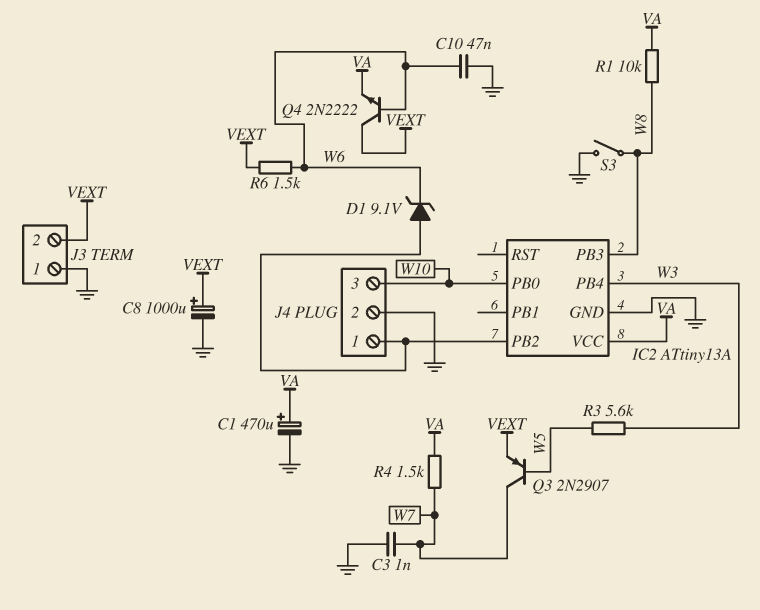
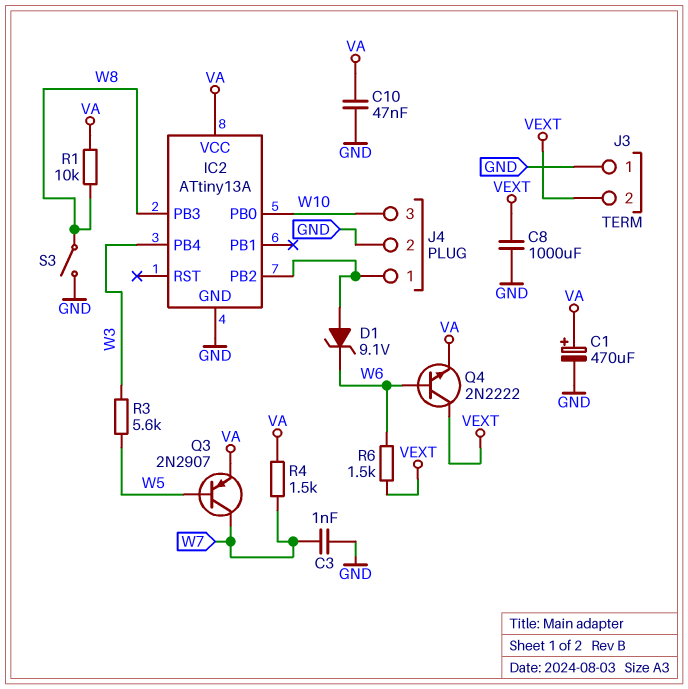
C8: 1000uF (plus VEXT, minus GND) -> 1000uF (GND, VEXT)
C10: 47nF (GND, W6) -> 47nF (GND, VA)
Q3: PNP 2N2907 (B W5, C W7, E VEXT) -> PNP 2N2907 (B W5, C W7, E VA)

